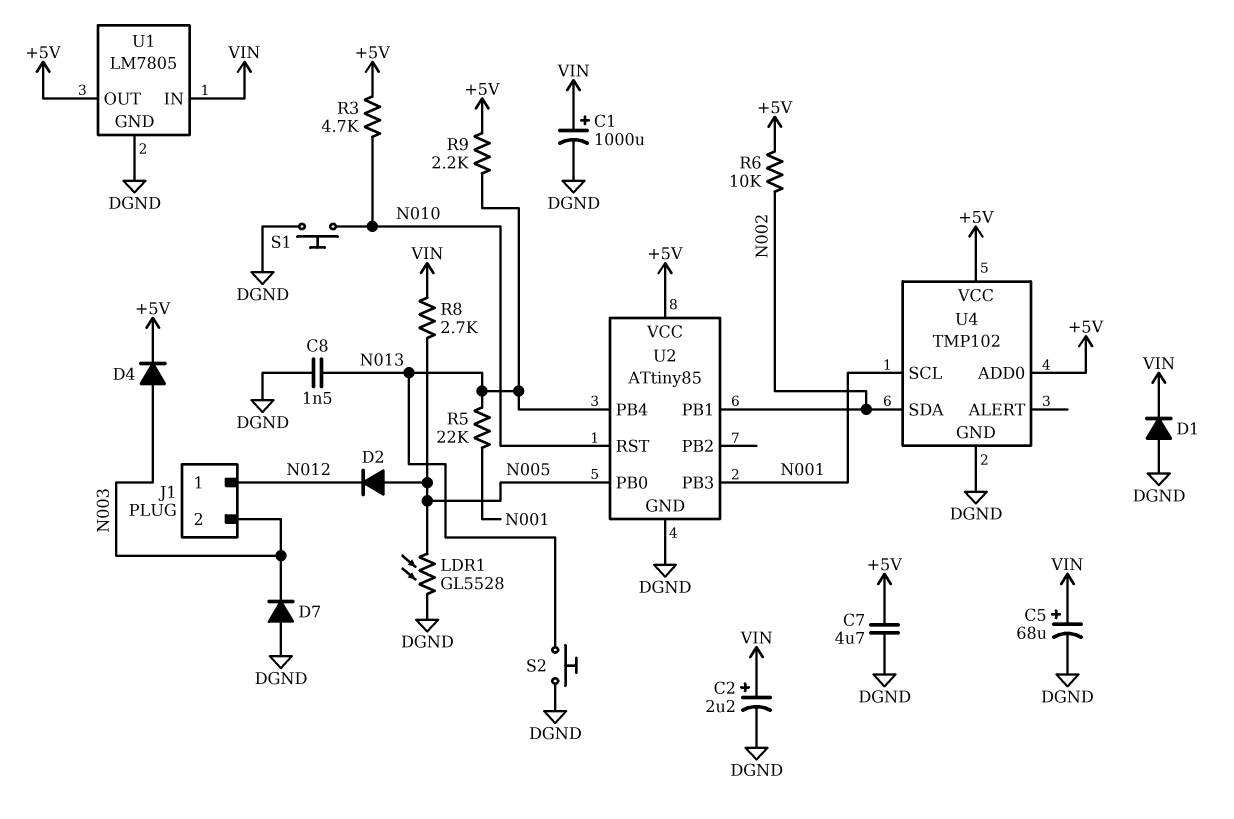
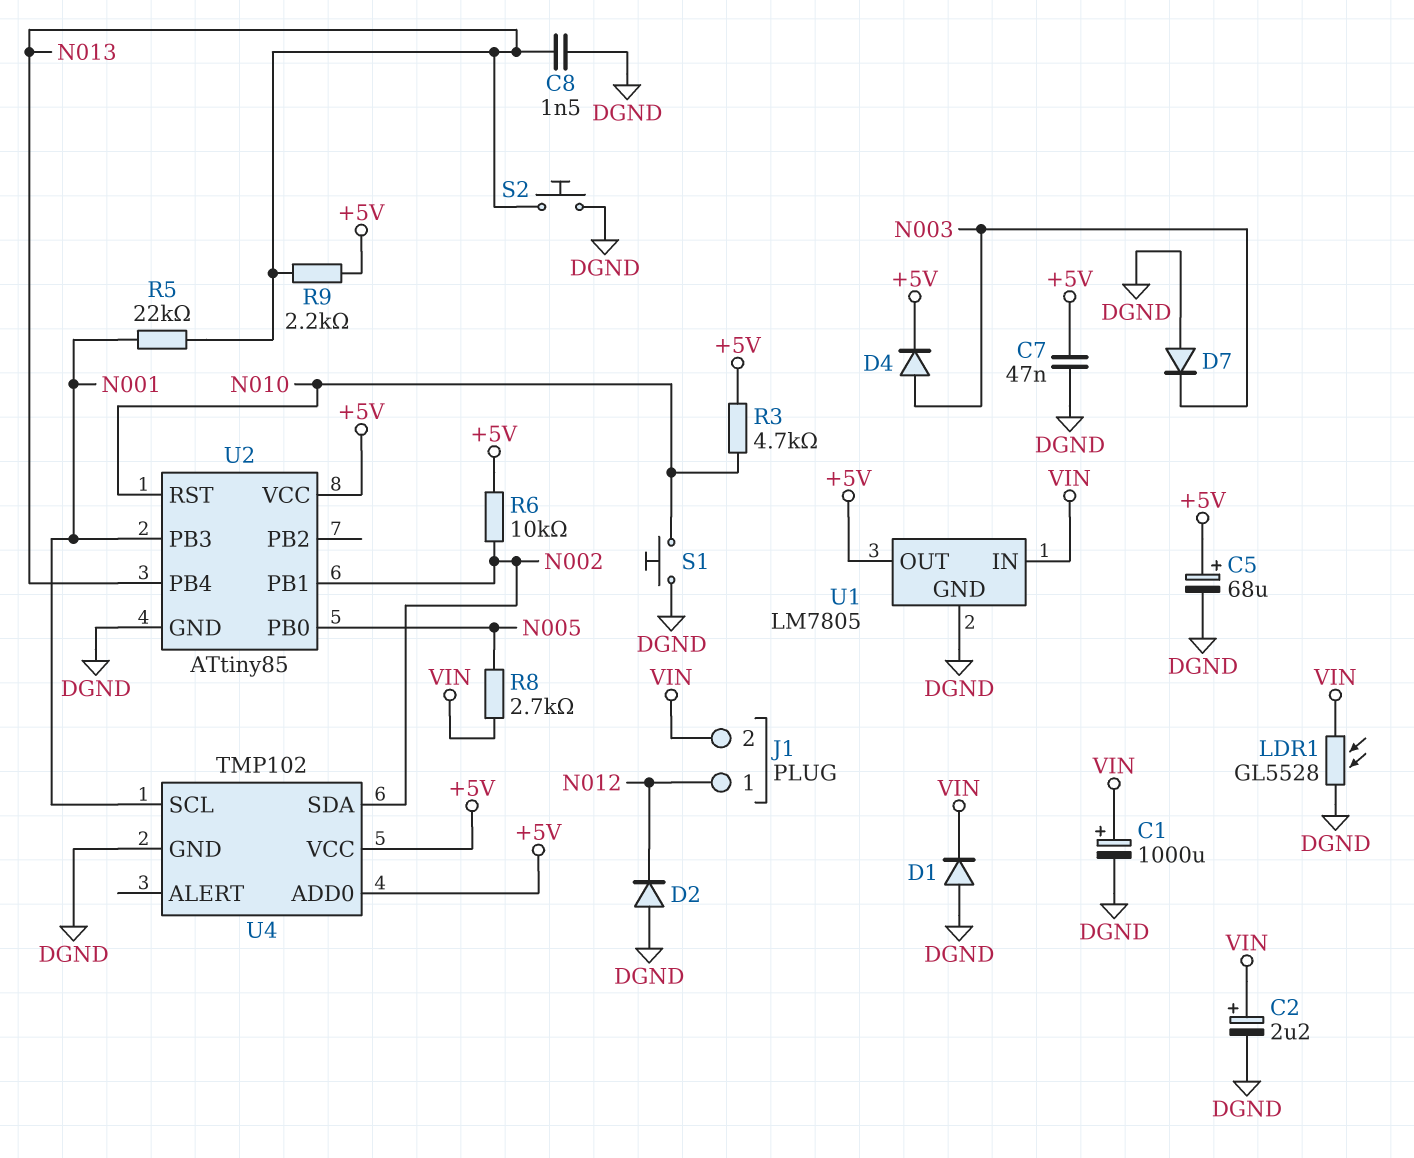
C5: 68uF (plus VIN, minus DGND) -> 68uF (plus +5V, minus DGND)
C7: 4.7uF (+5V, DGND) -> 47nF (+5V, DGND)
D2: diode (A N005, K N012) -> diode (A DGND, K N012)
J1 pin 2: N003 -> VIN
LDR1: GL5528 (DGND, N005) -> GL5528 (DGND, VIN)

